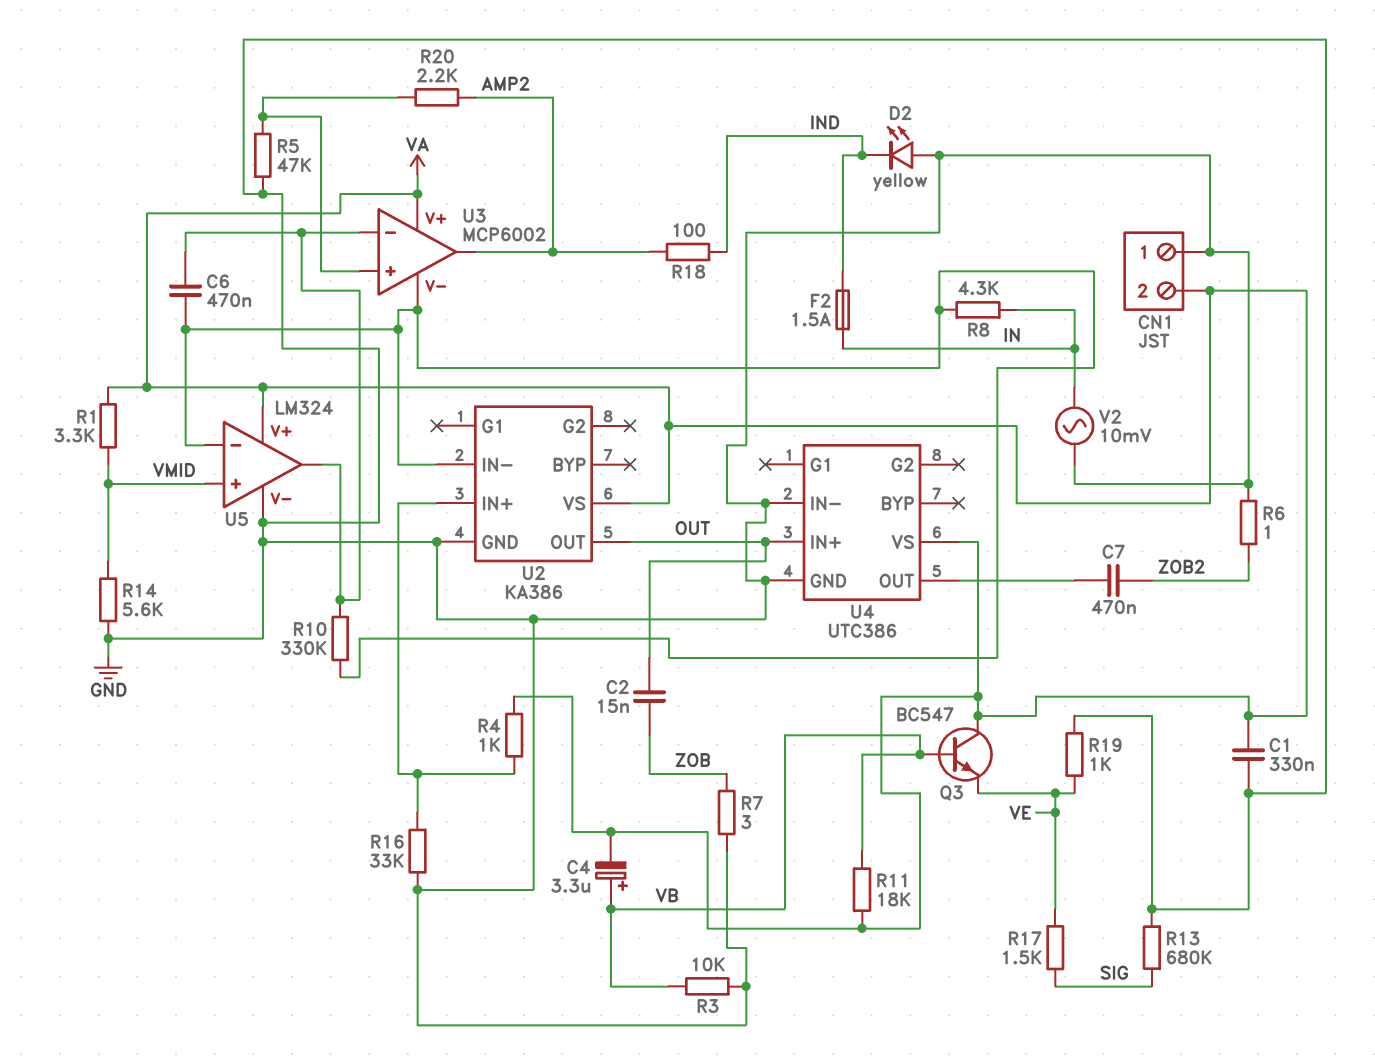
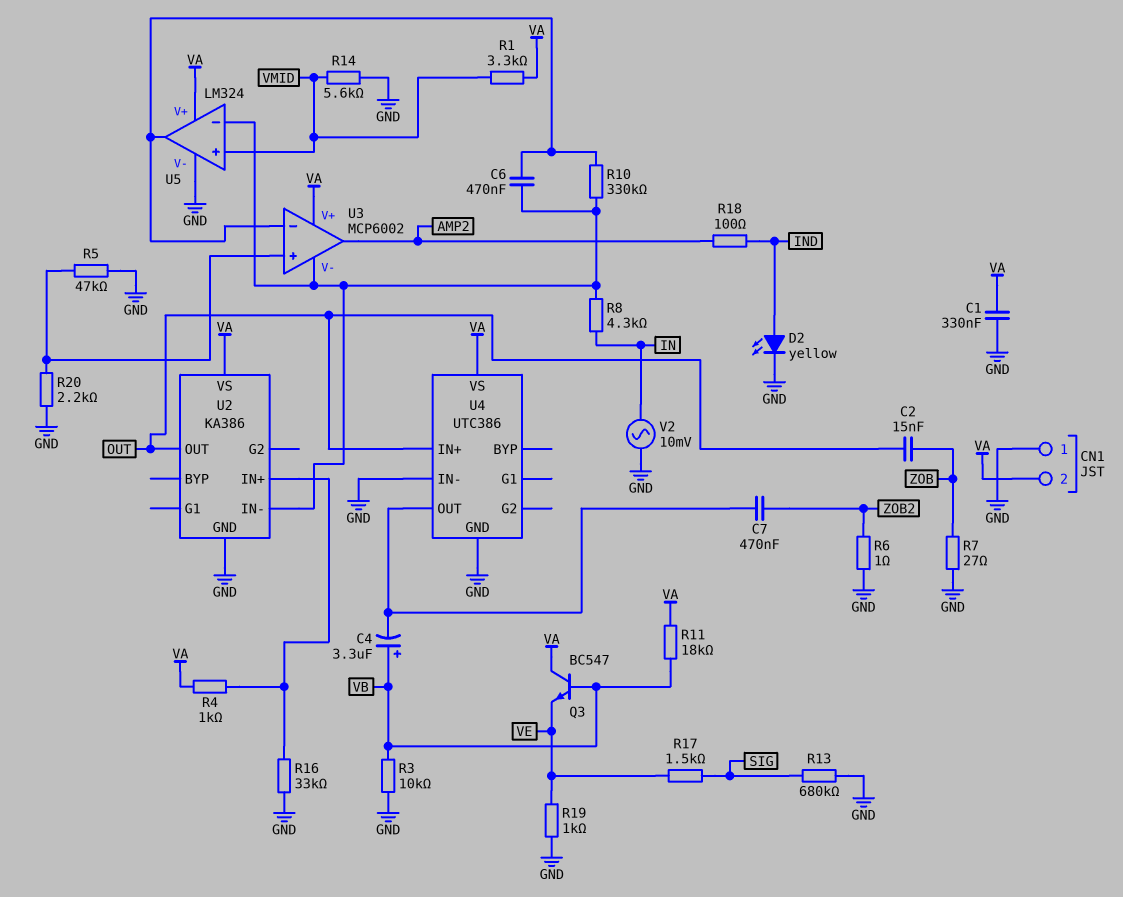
C4: 3.3uF (plus VB, minus VA) -> 3.3uF (plus VB, minus U4/OUT)
D2: LED yellow (A GND, K IND) -> LED yellow (A IND, K GND)
F2: 1.5A (IN, IND) -> none
R7: 3 (GND, ZOB) -> 27 (GND, ZOB)
R20: 2.2k (AMP2, U3/in+) -> 2.2k (GND, U3/in+)

